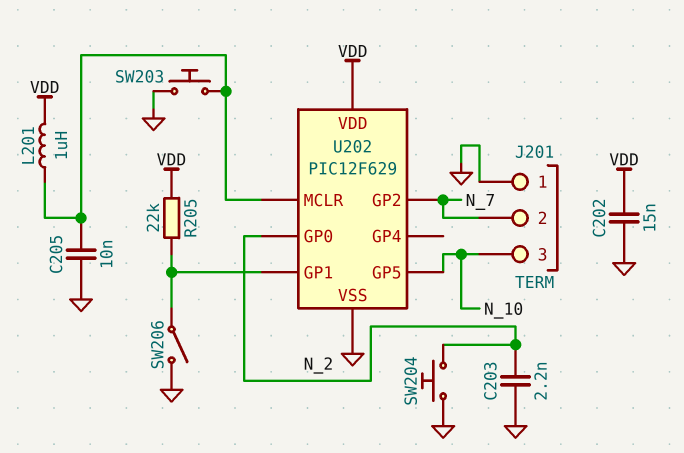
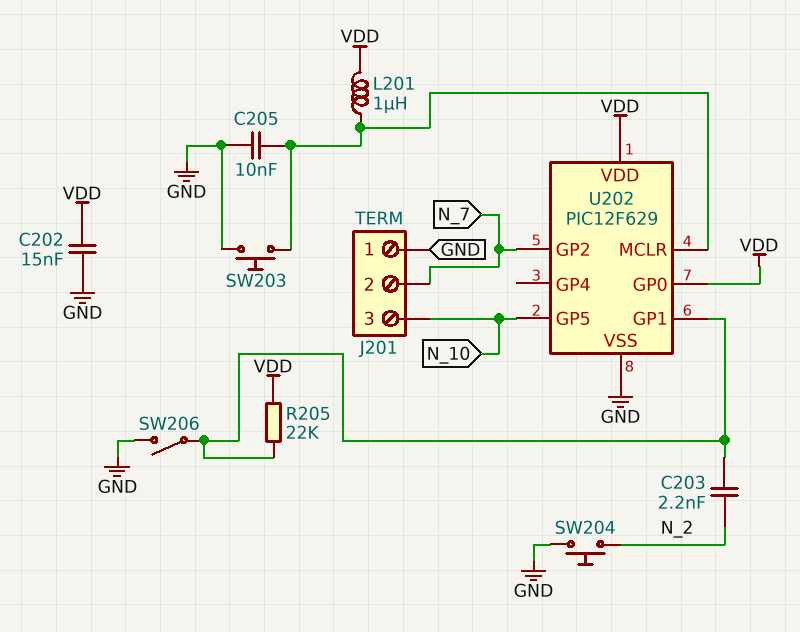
C203: 2.2nF (GND, N_2) -> 2.2nF (N_2, U202/GP1)
U202 pin GP0: N_2 -> VDD

